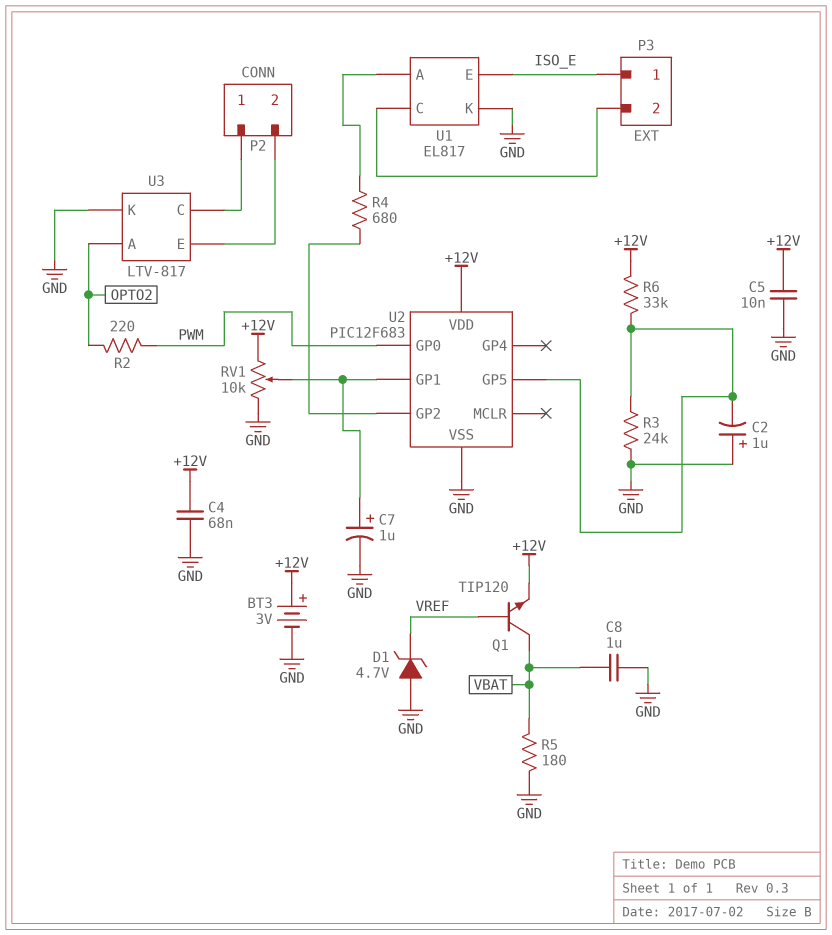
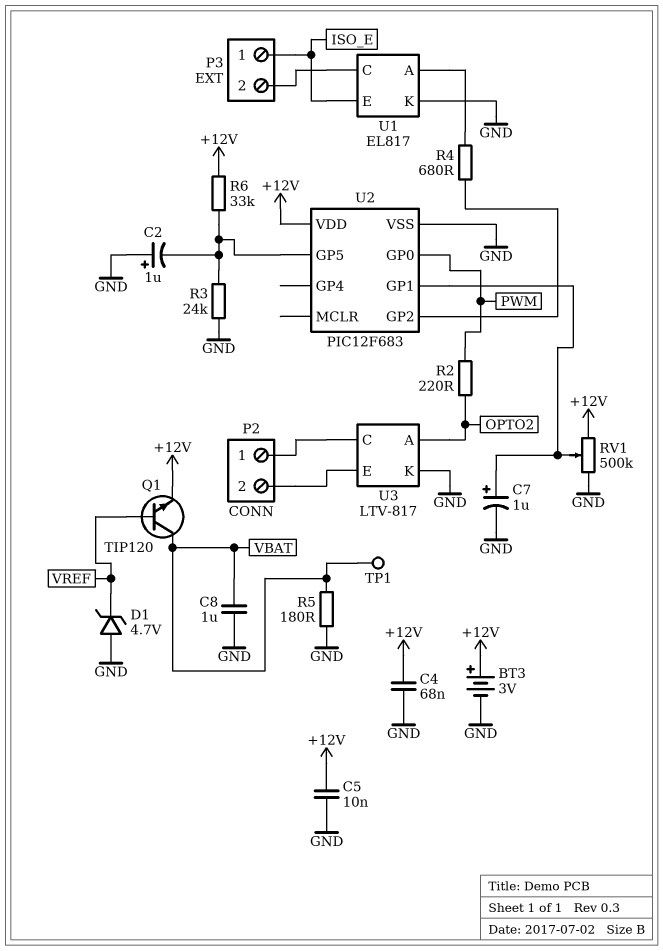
RV1: 10k (+12V, GND, wiper U2/GP1) -> 500k (+12V, GND, wiper U2/GP1)
TP1: none -> test point (VBAT)

